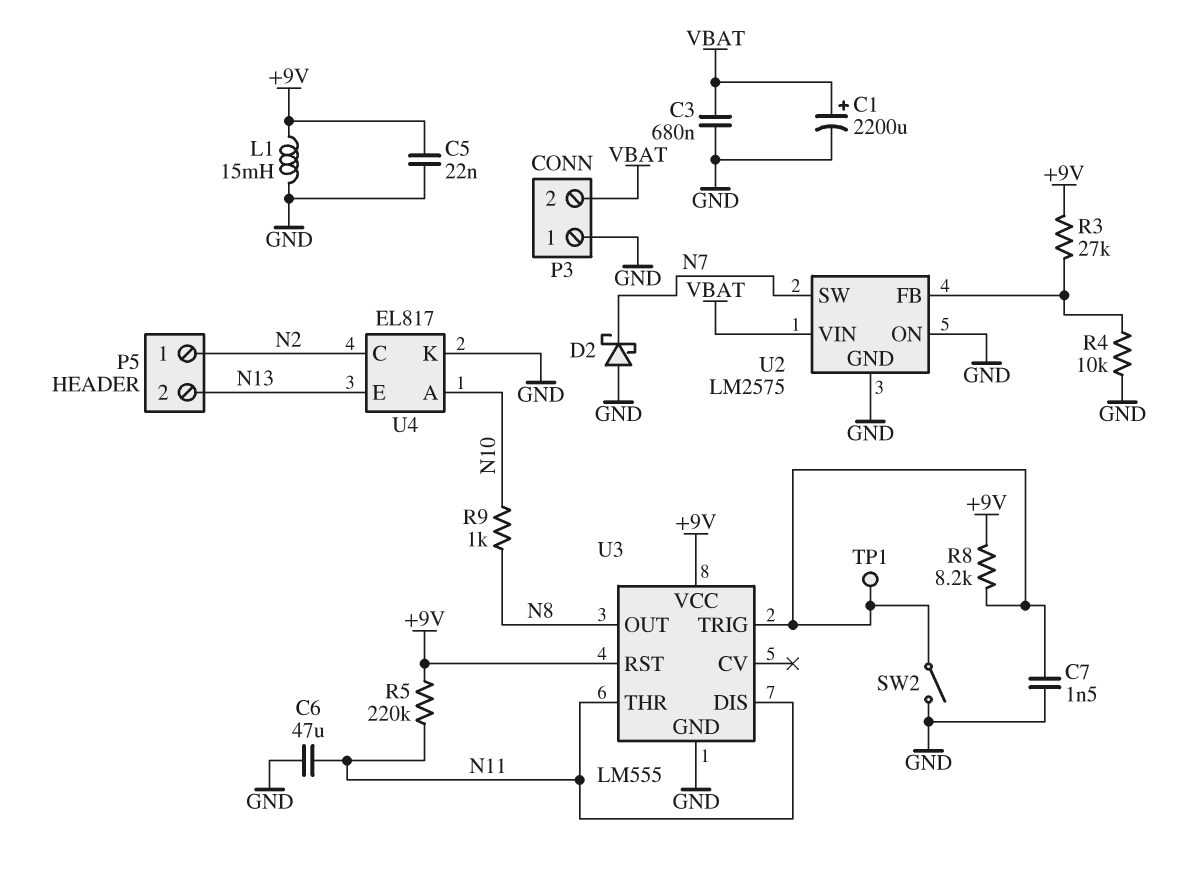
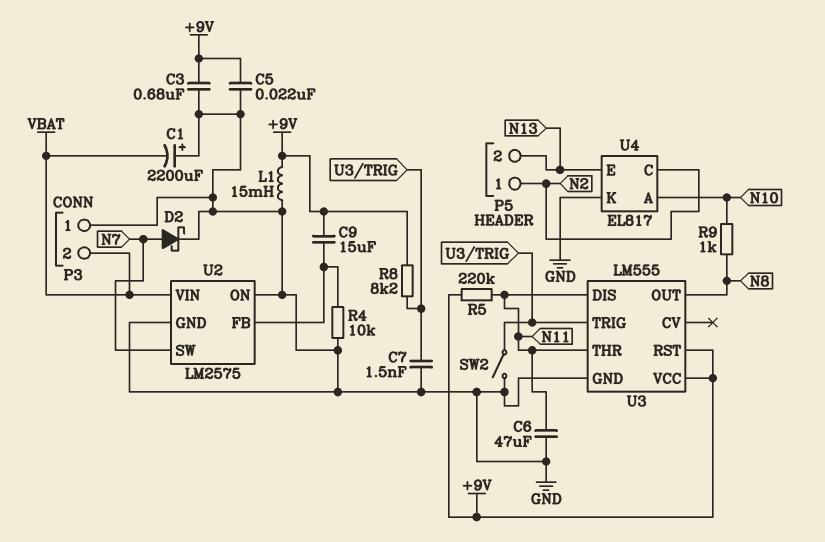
C1: 2200uF (plus VBAT, minus GND) -> 2200uF (plus GND, minus VBAT)
C3: 680nF (GND, VBAT) -> 680nF (+9V, GND)
C9: none -> 15uF (+9V, U2/FB)
D2: schottky (A GND, K N7) -> schottky (A N7, K GND)
R3: 27k (+9V, U2/FB) -> none
TP1: test point (U3/TRIG) -> none

